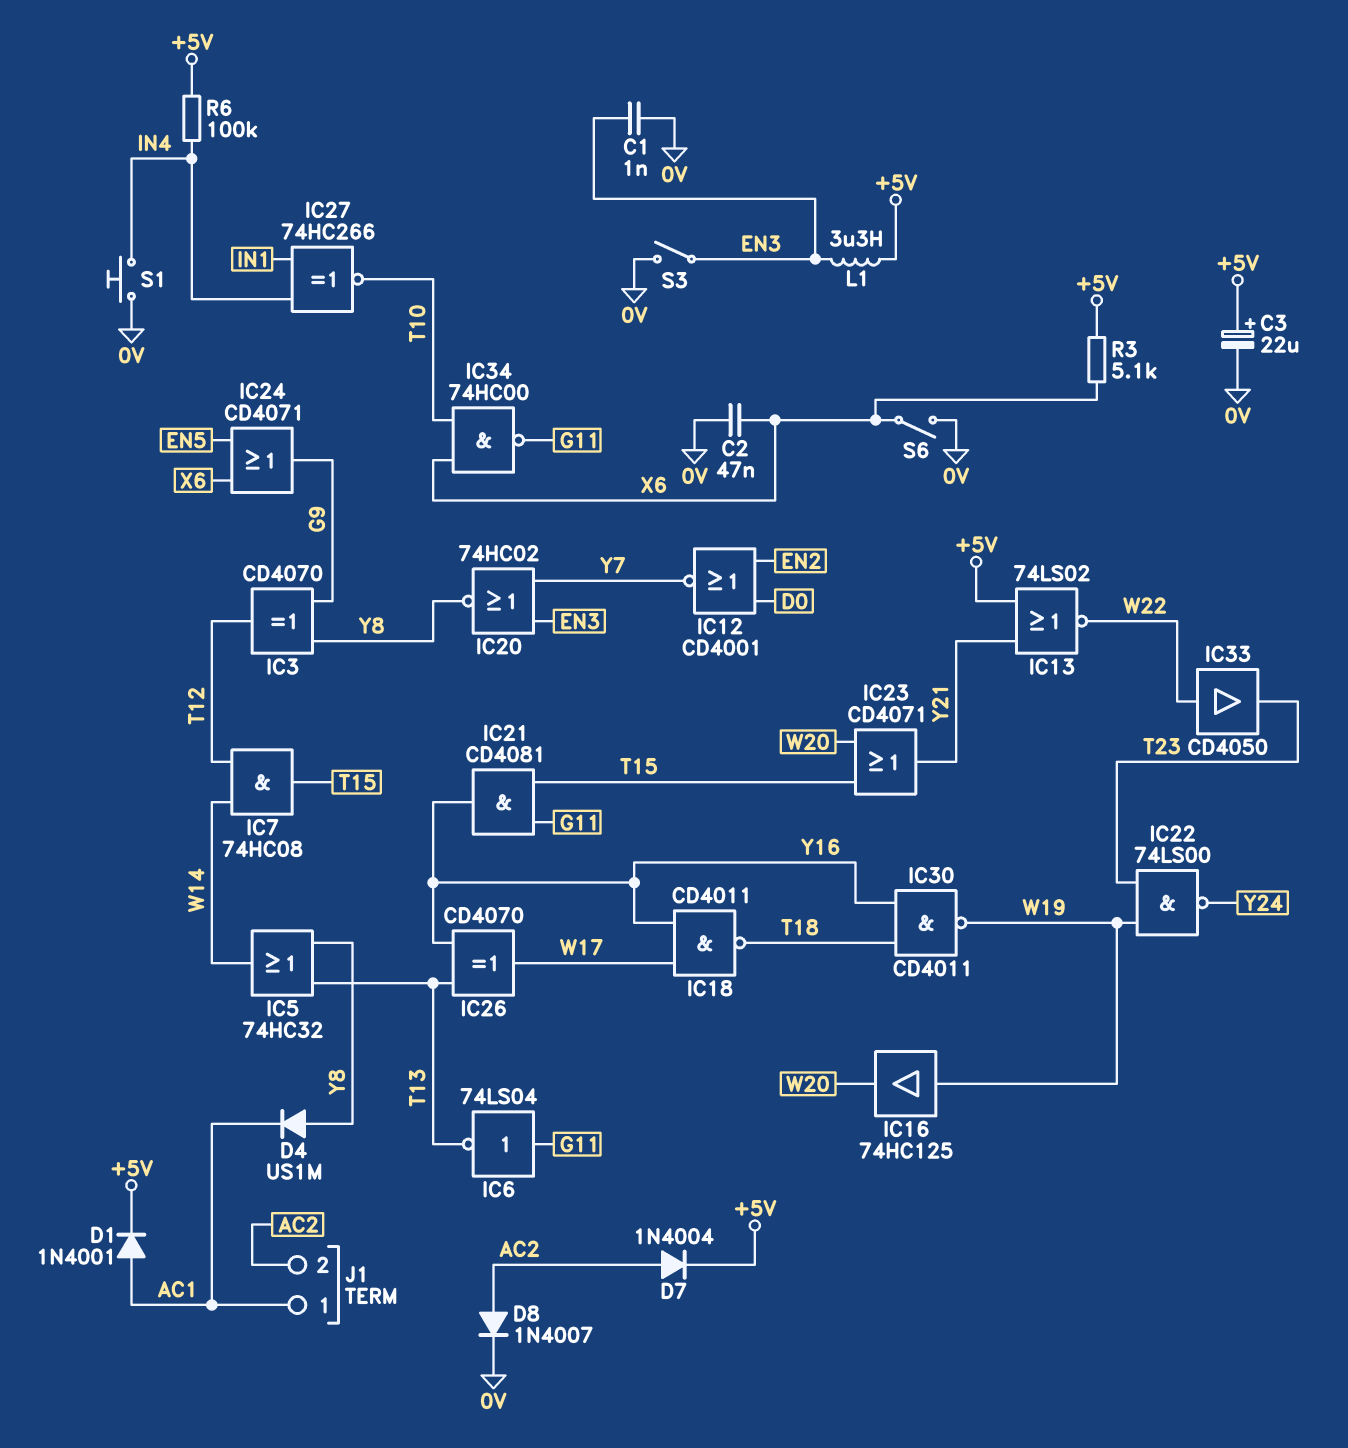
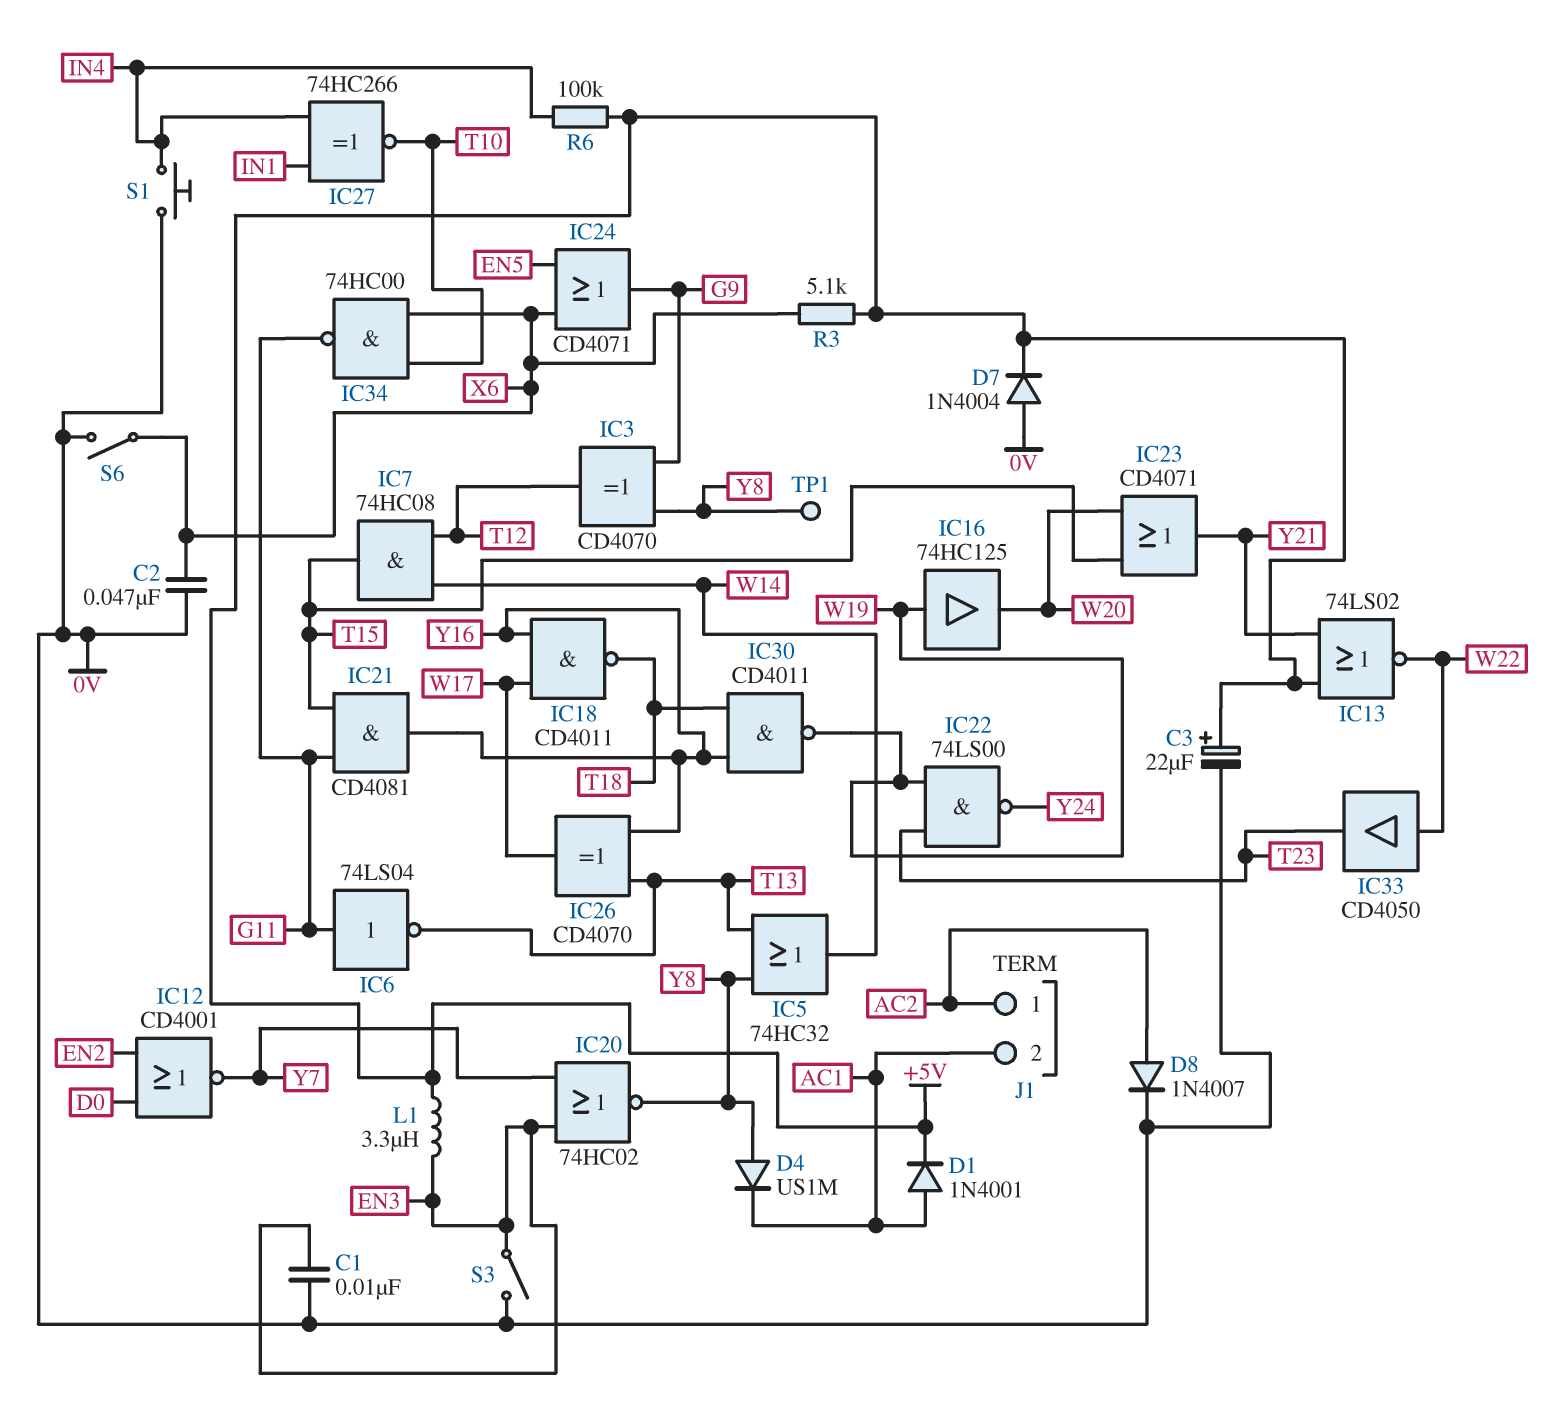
C1: 1nF (0V, EN3) -> 10nF (0V, EN3)
D7: diode 1N4004 (A AC2, K +5V) -> diode 1N4004 (A 0V, K +5V)
J1 pin 1: AC1 -> AC2
J1 pin 2: AC2 -> AC1
TP1: none -> test point (Y8)

